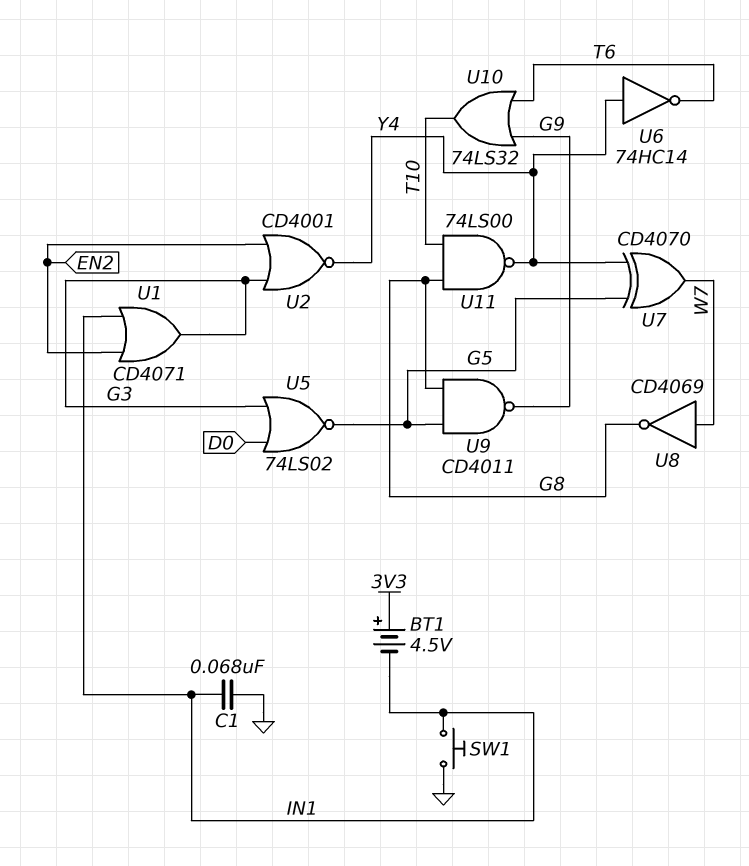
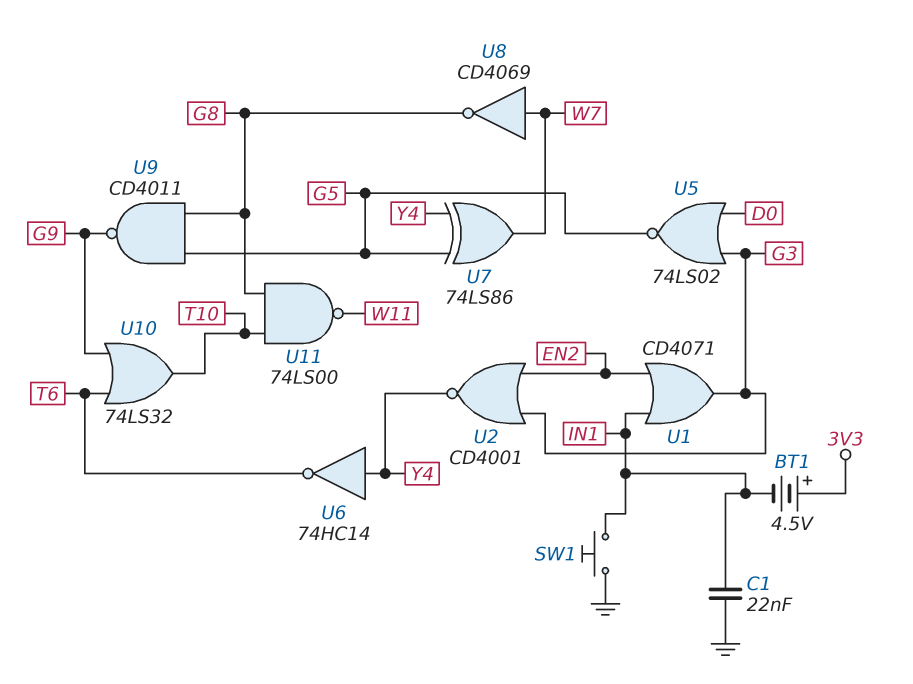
C1: 68nF (GND, IN1) -> 22nF (GND, IN1)
U7: XOR CD4070 (in G5, in Y4, out W7) -> XOR 74LS86 (in G5, in Y4, out W7)
U11: NAND 74LS00 (in G8, in T10, out Y4) -> NAND 74LS00 (in G8, in T10, out W11)

